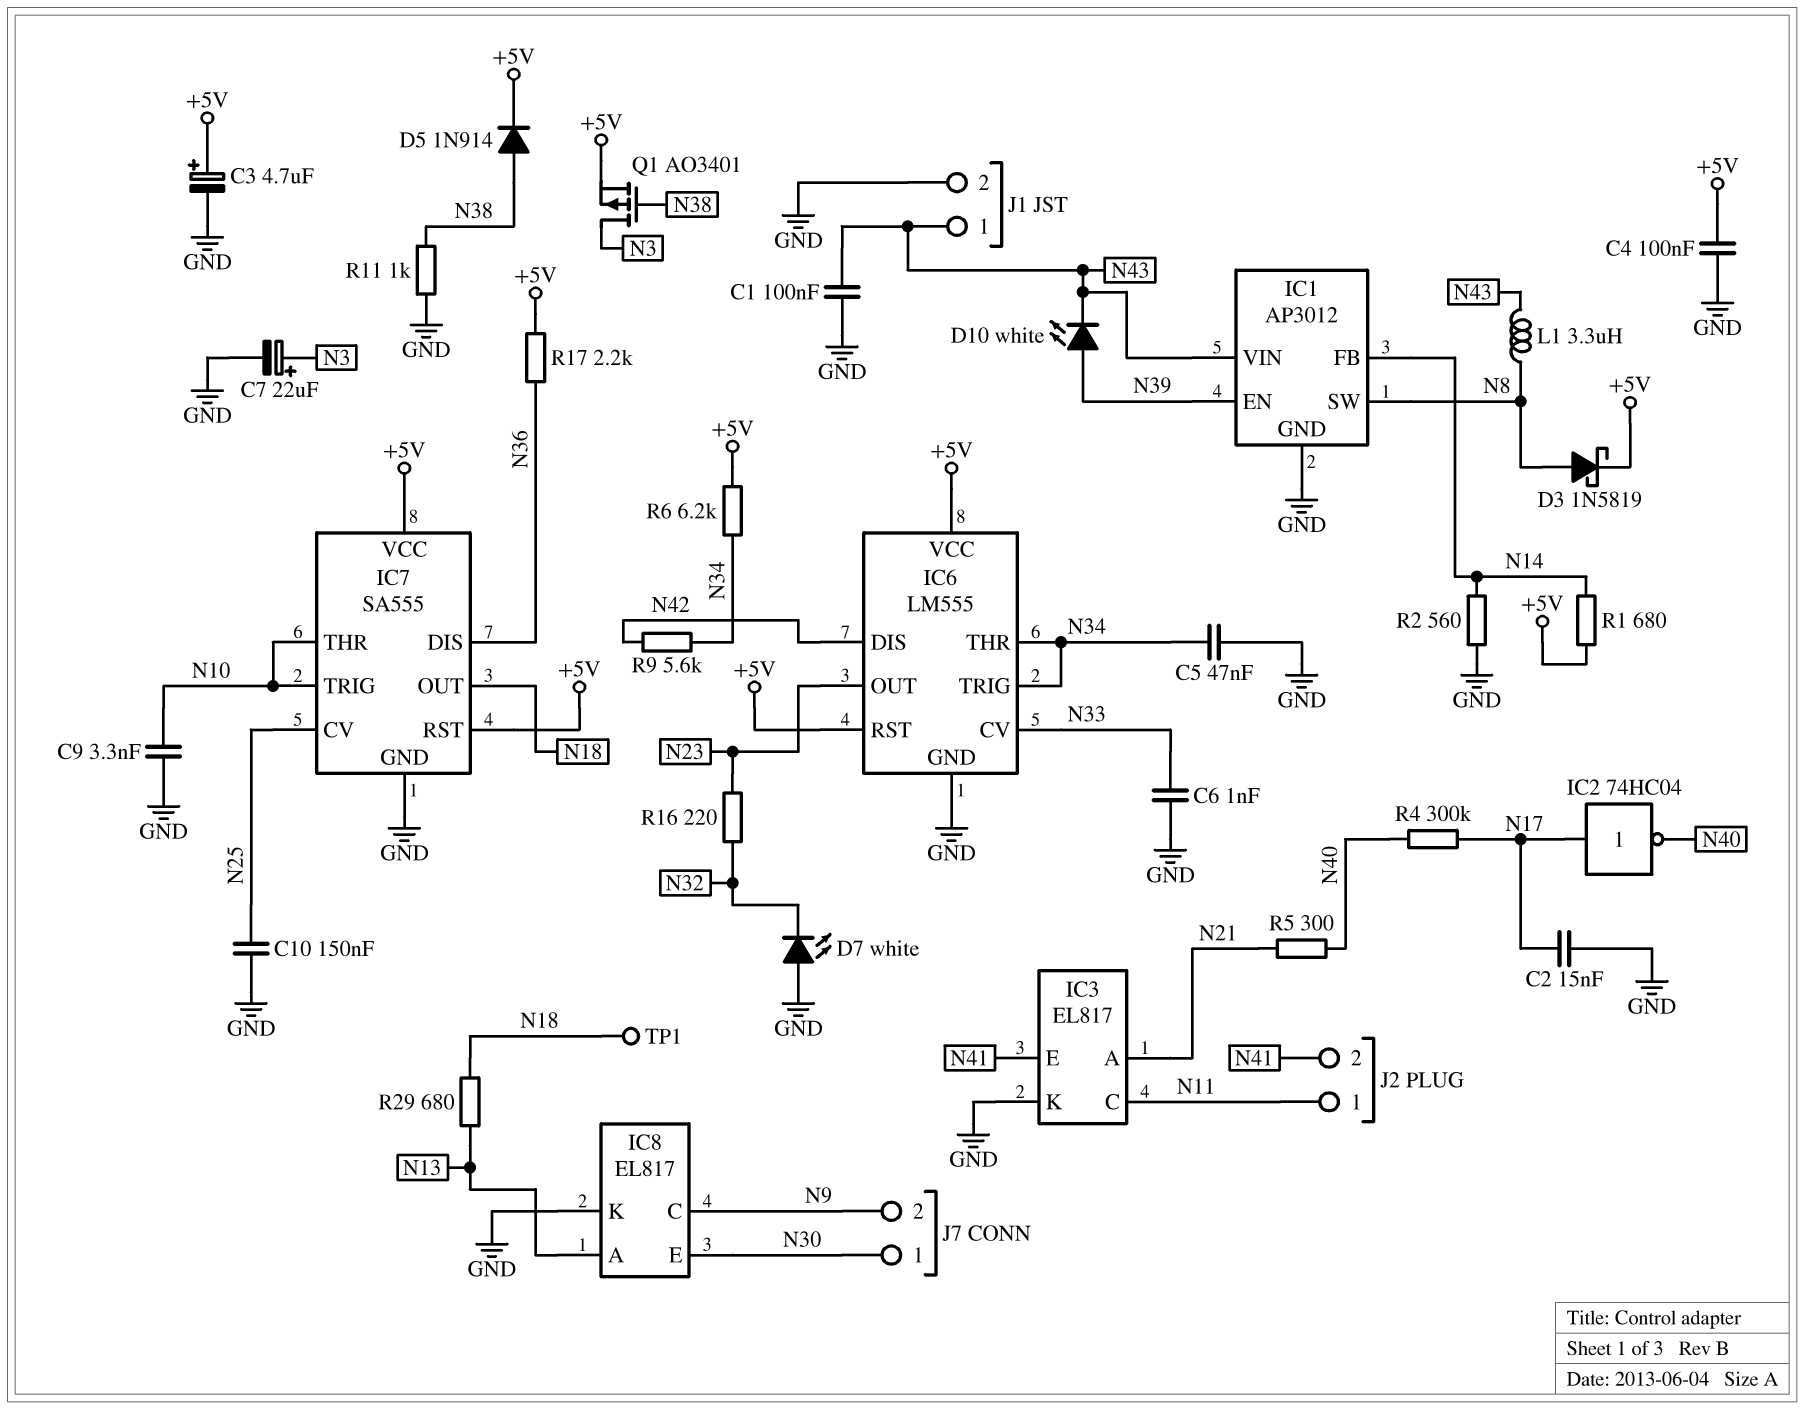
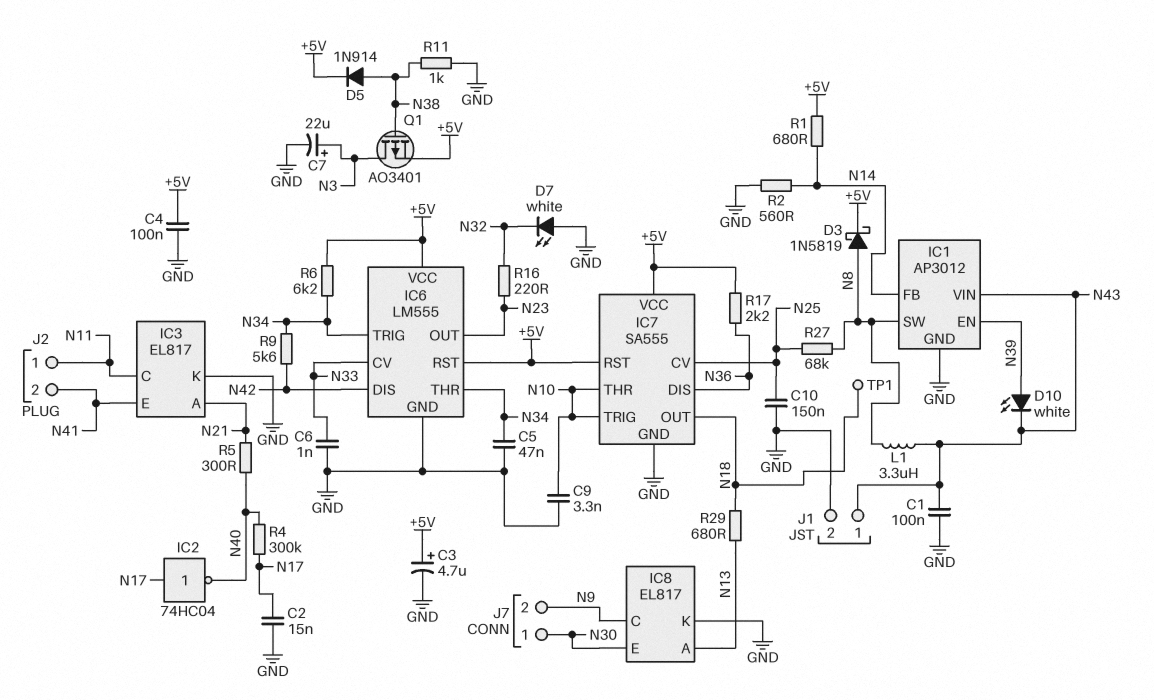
R27: none -> 68k (N8, N25)

